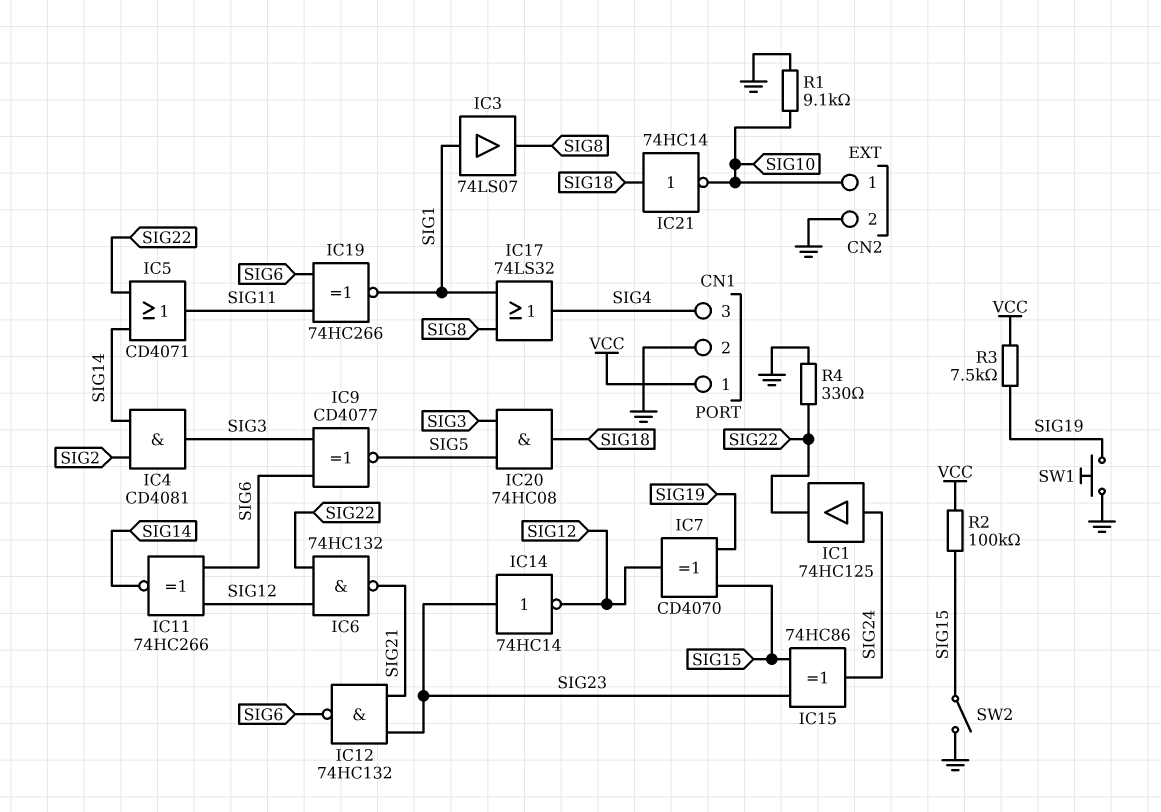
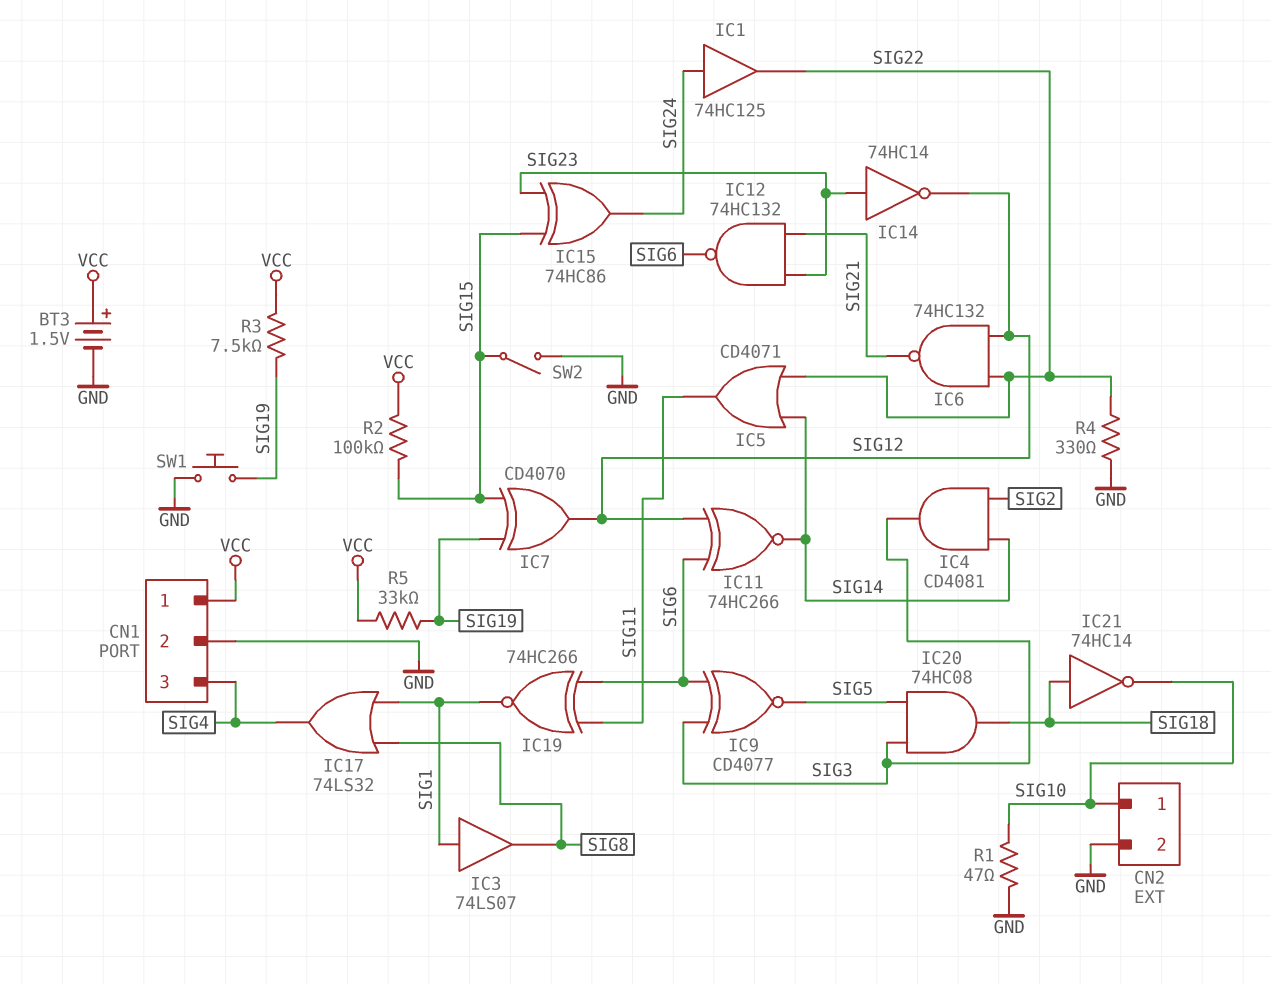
BT3: none -> 1.5V (plus VCC, minus GND)
R1: 9.1k (GND, SIG10) -> 47 (GND, SIG10)
R5: none -> 33k (SIG19, VCC)

